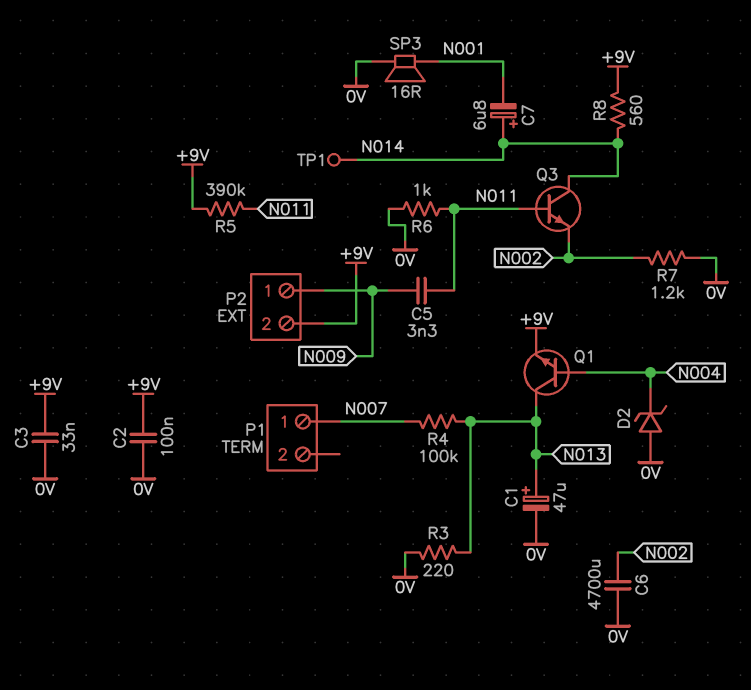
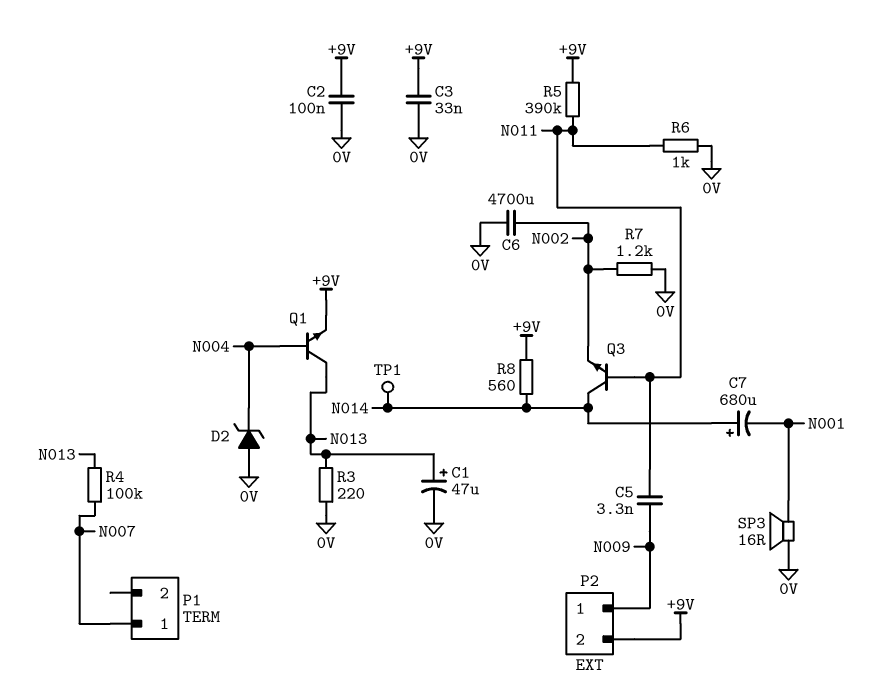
C7: 6.8uF (plus N014, minus N001) -> 680uF (plus N014, minus N001)

